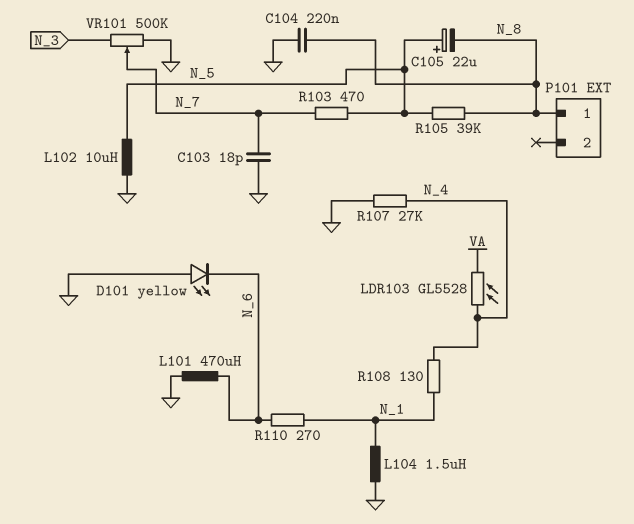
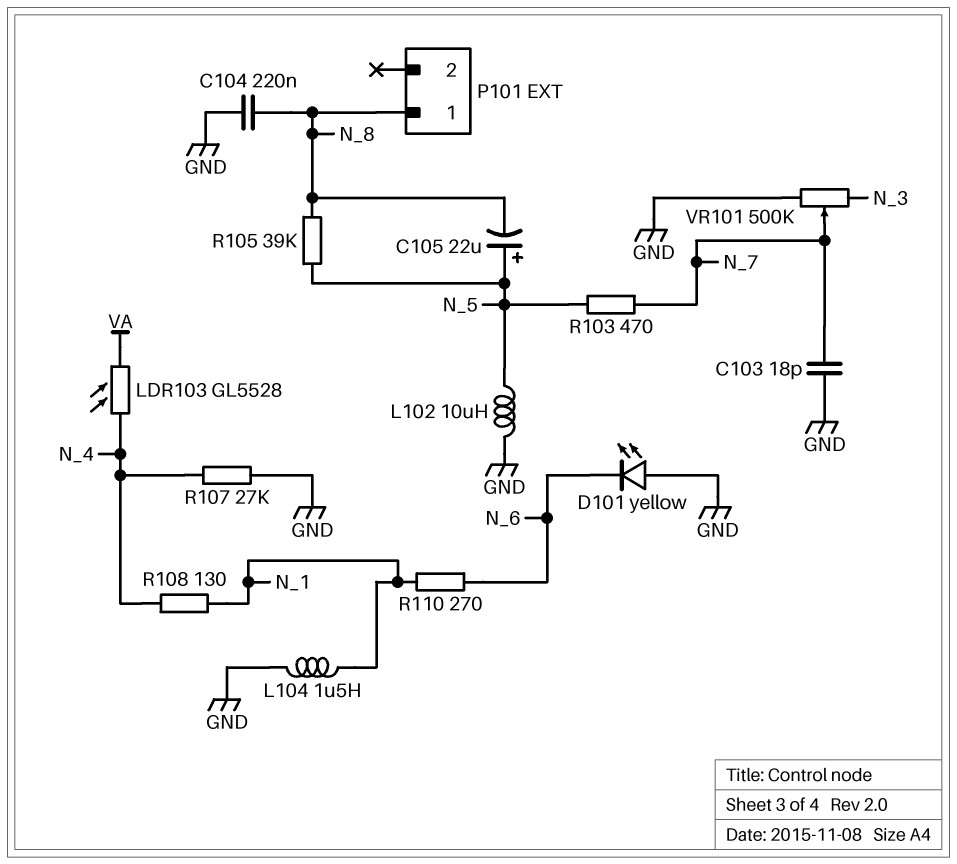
L101: 470uH (GND, N_6) -> none

